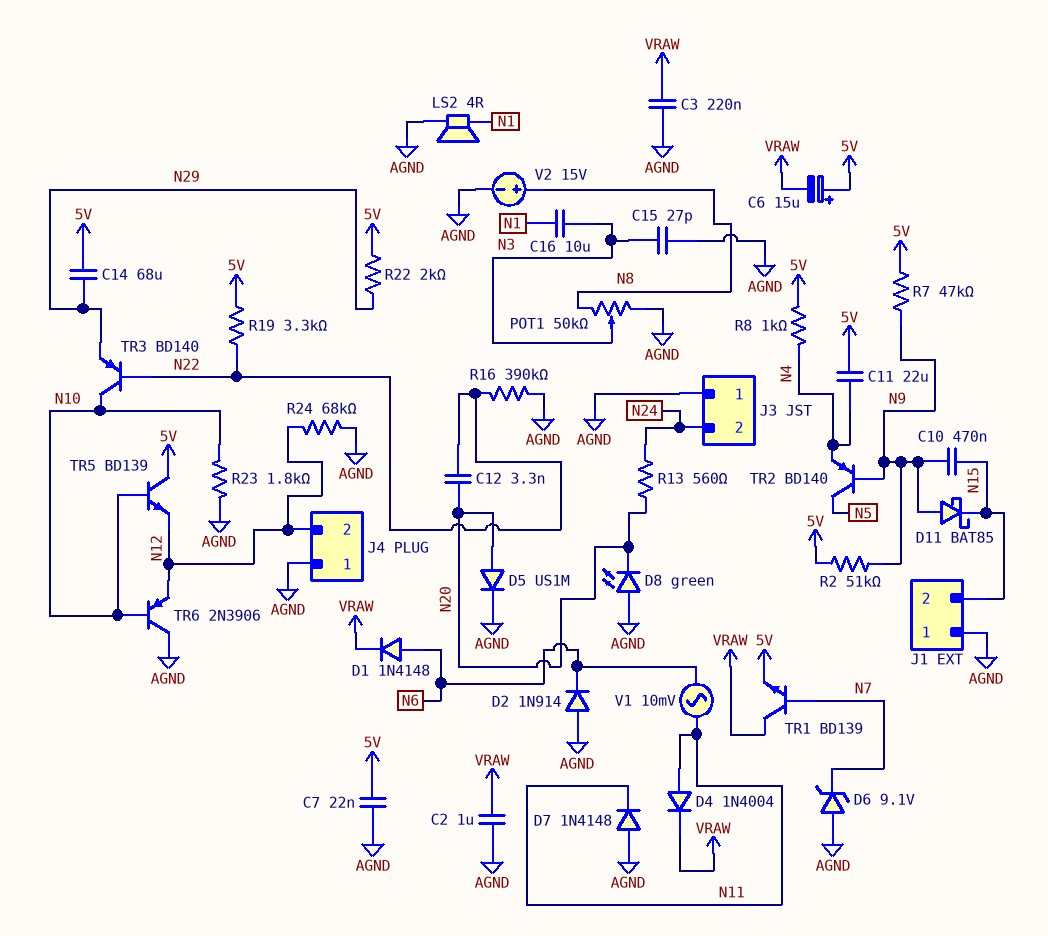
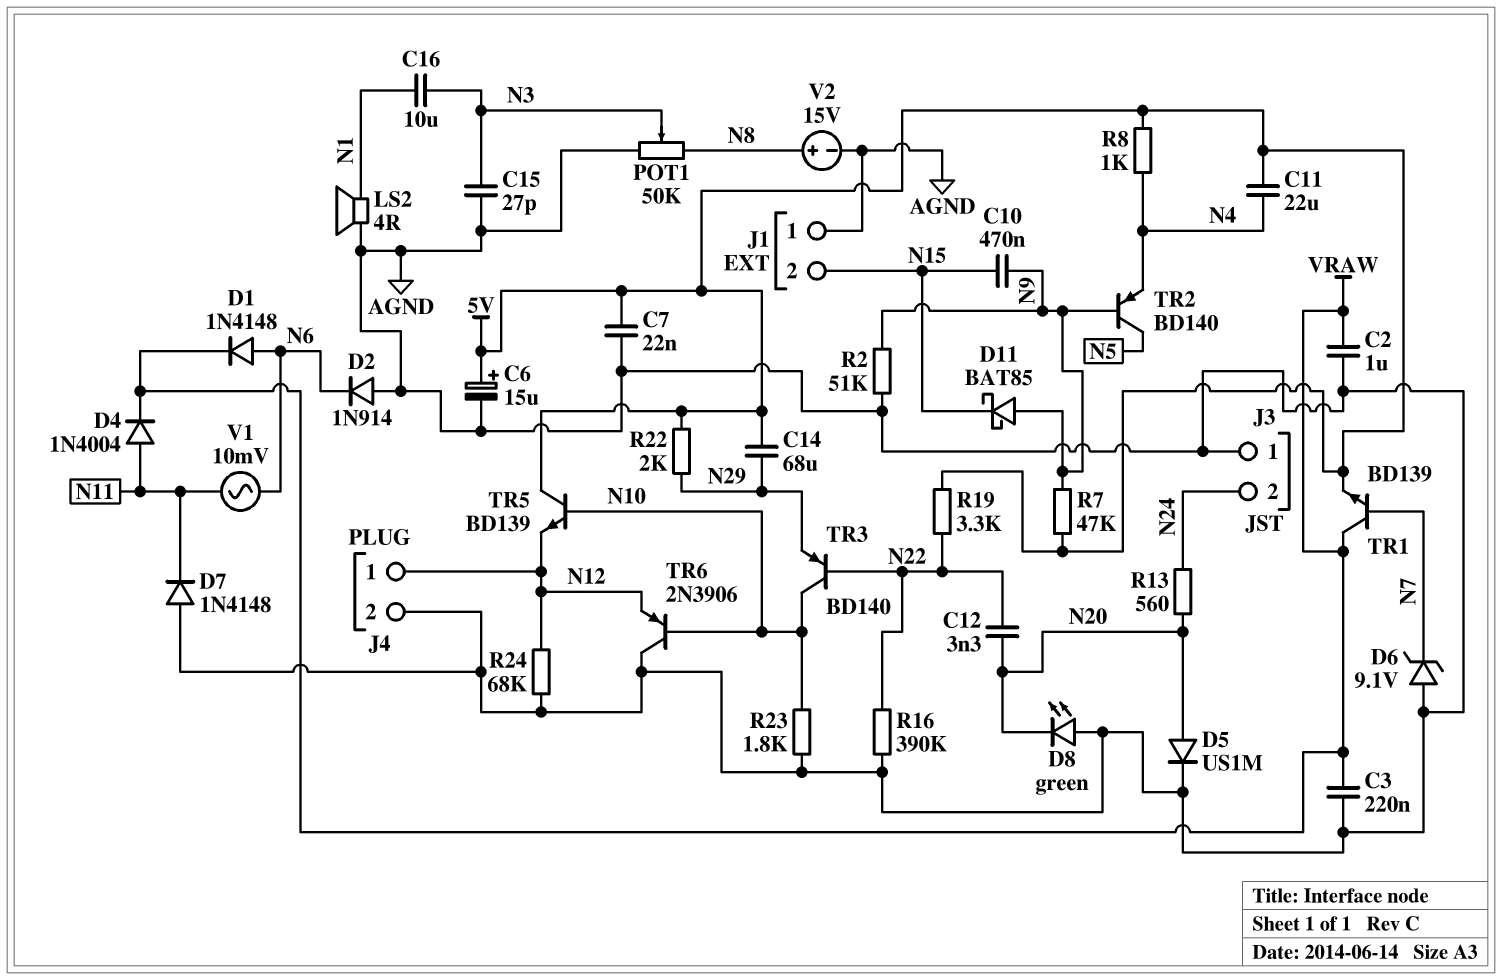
C6: 15uF (plus 5V, minus VRAW) -> 15uF (plus 5V, minus AGND)
J4 pin 1: AGND -> N12
J4 pin 2: N12 -> AGND
R2: 51k (5V, N9) -> 51k (AGND, N9)

